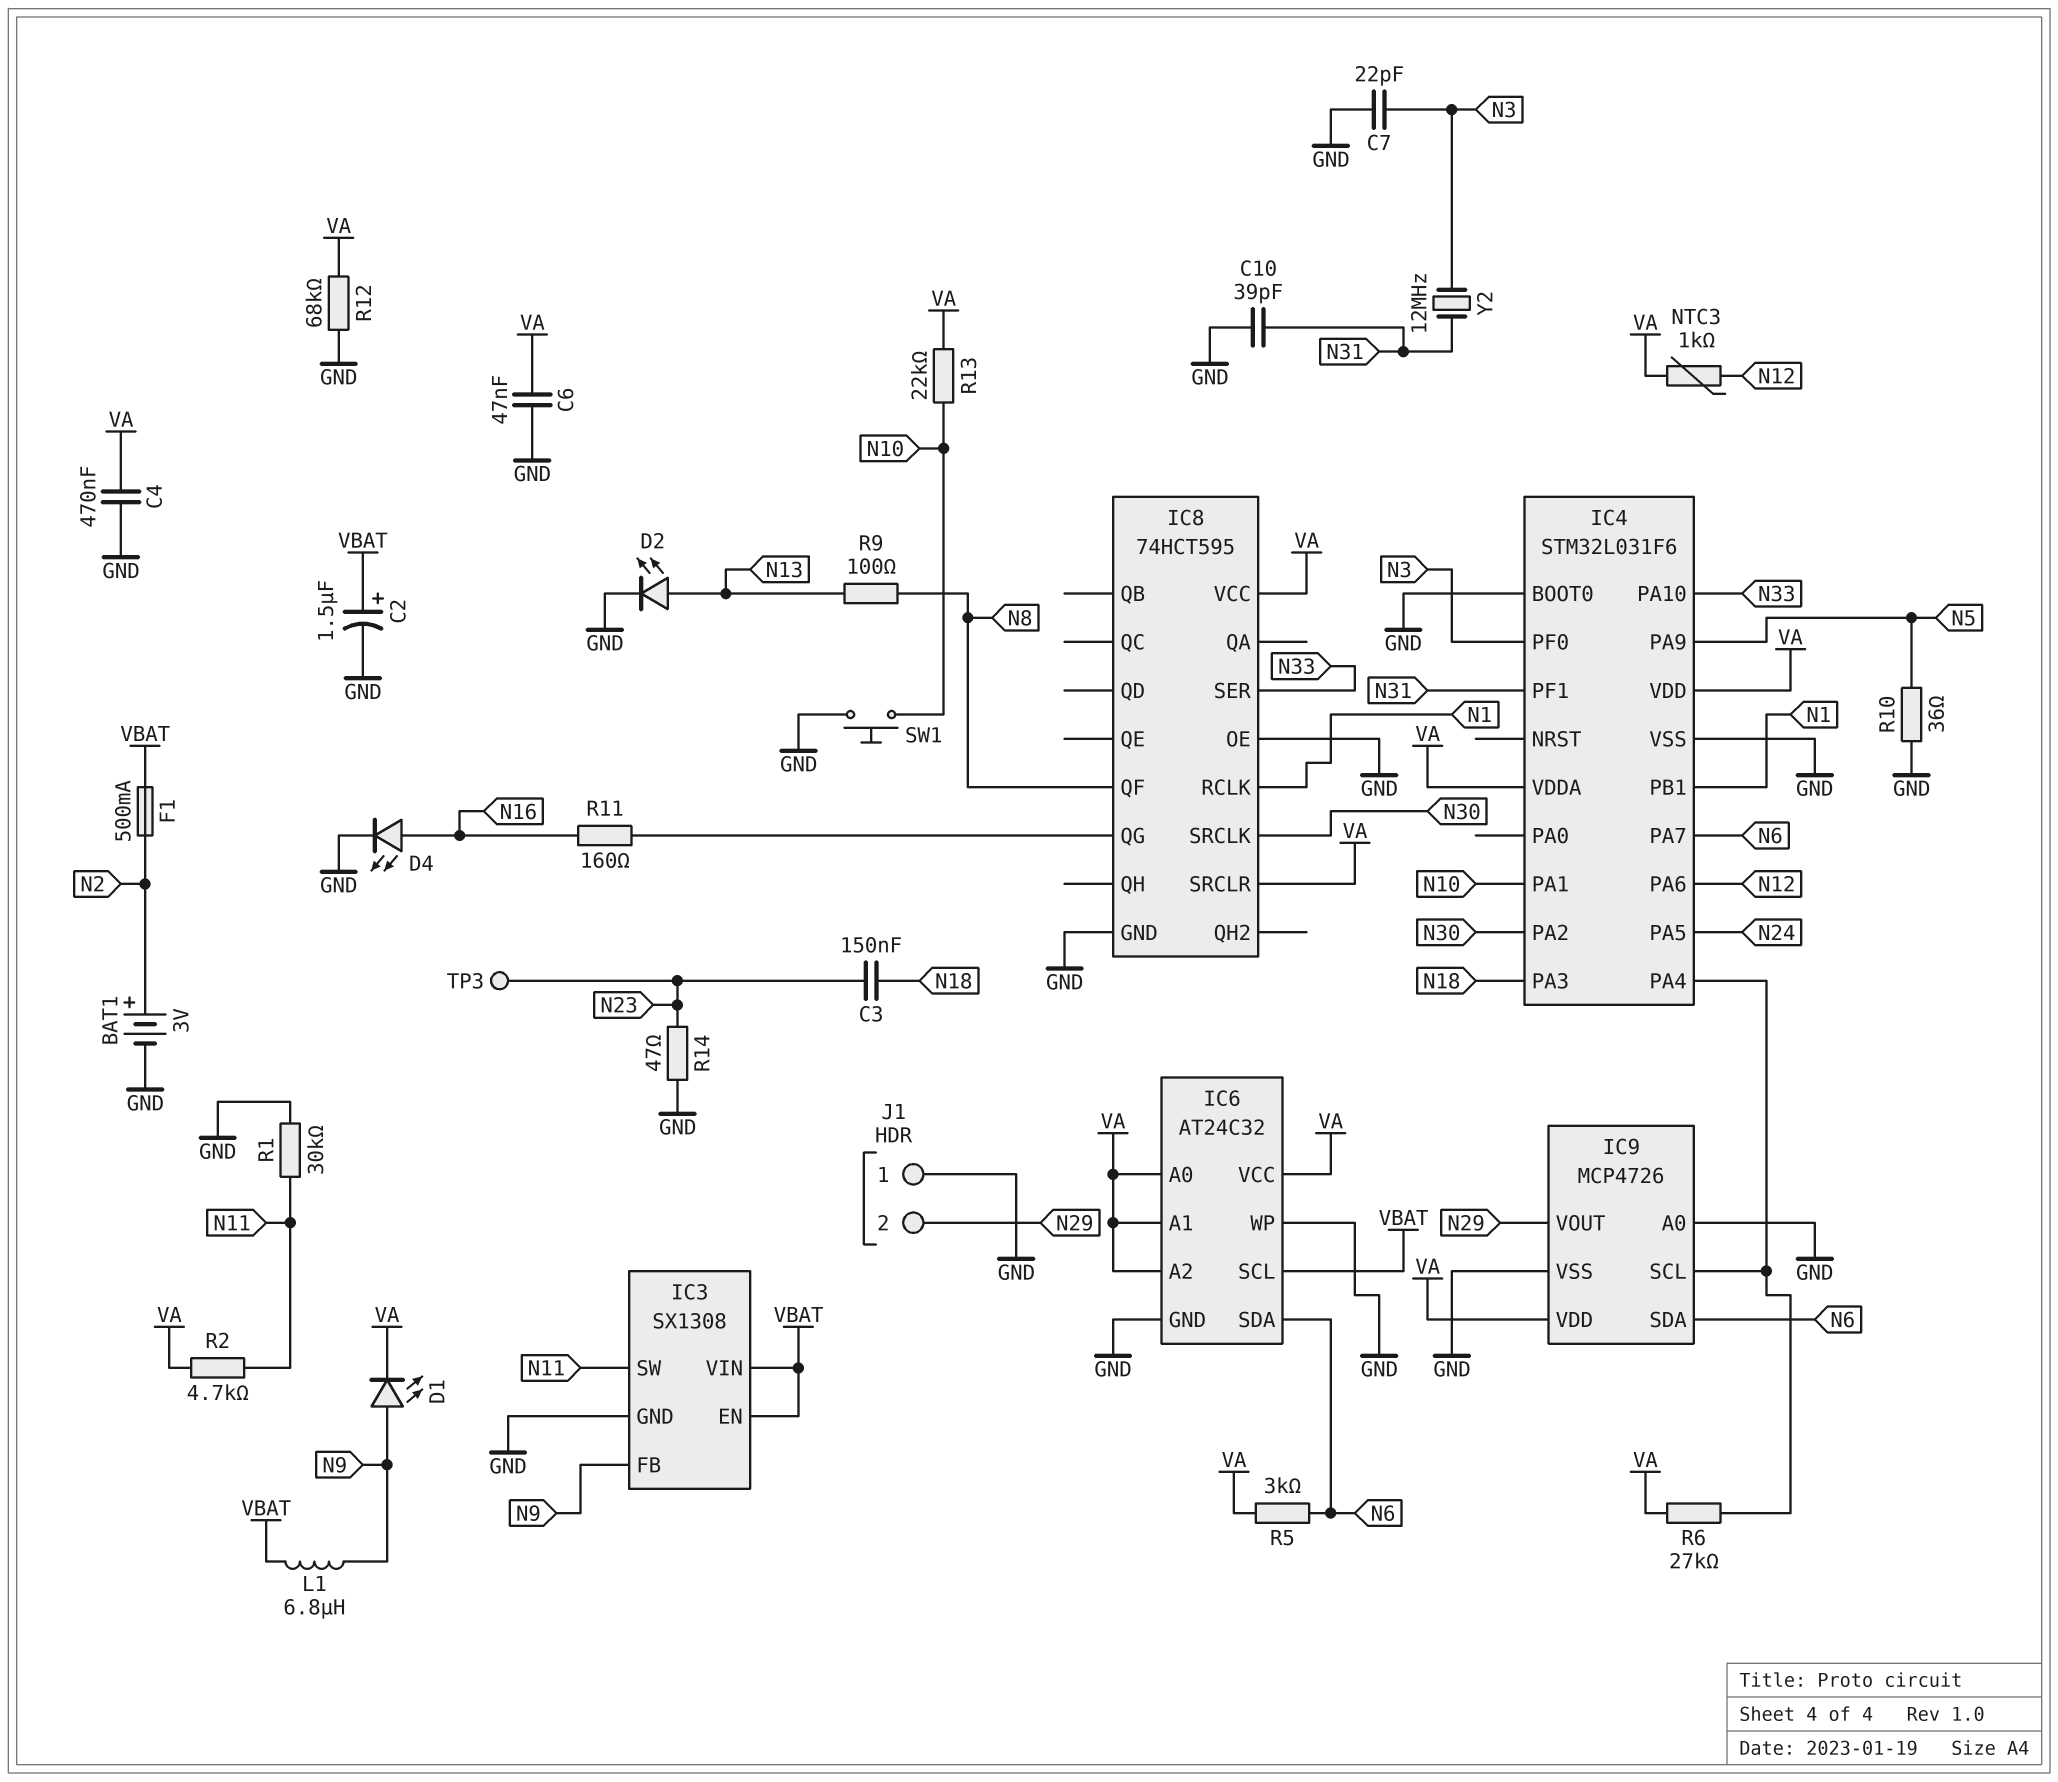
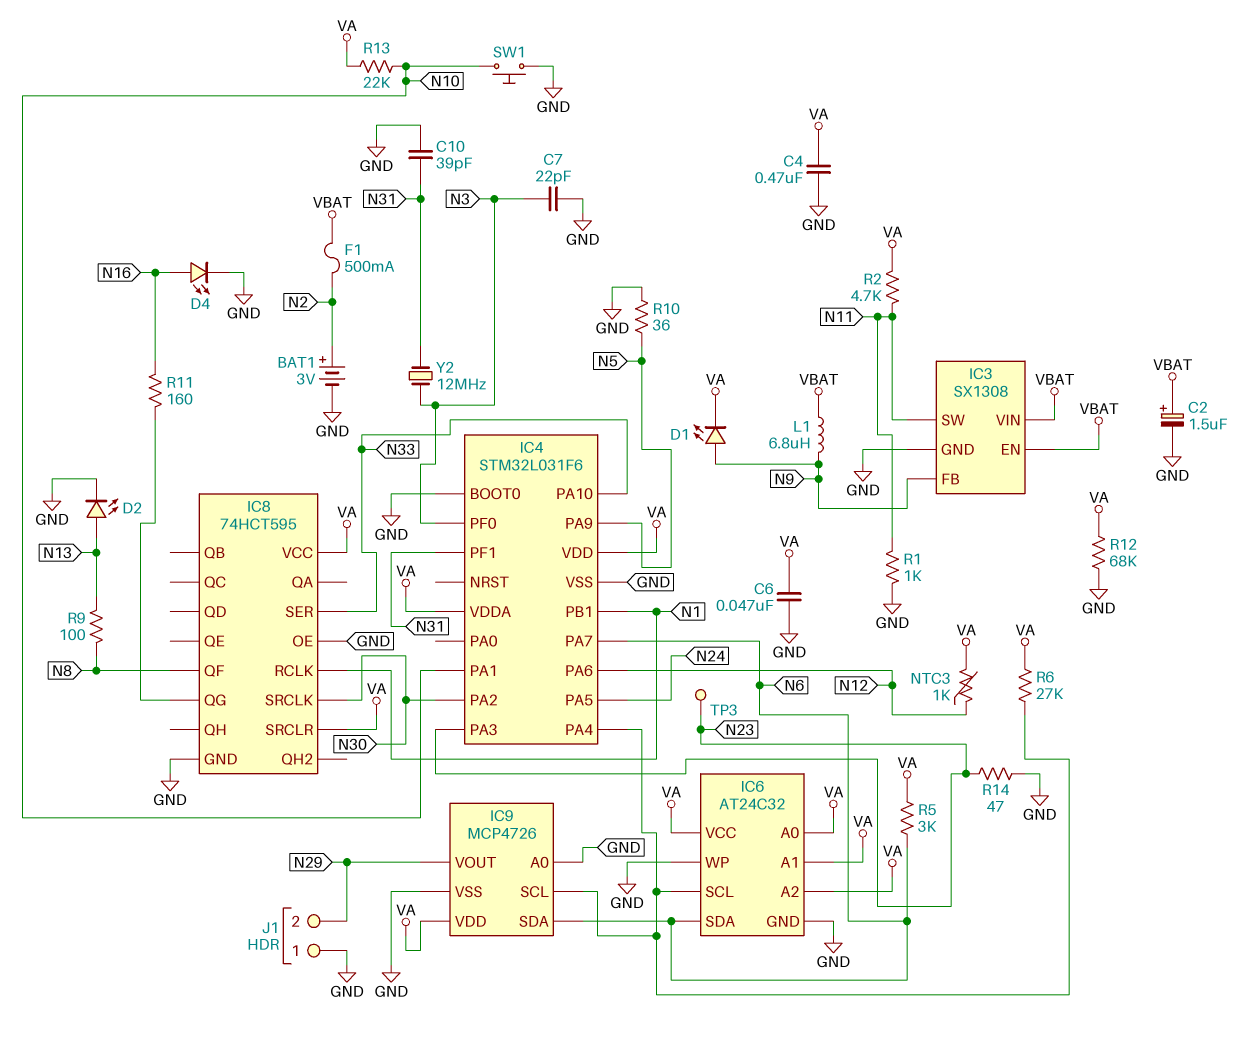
C3: 150nF (N18, N23) -> none
IC4 pin PA3: N18 -> N23
IC6 pin SCL: VBAT -> IC4/PA4
R1: 30k (GND, N11) -> 1k (GND, N11)

